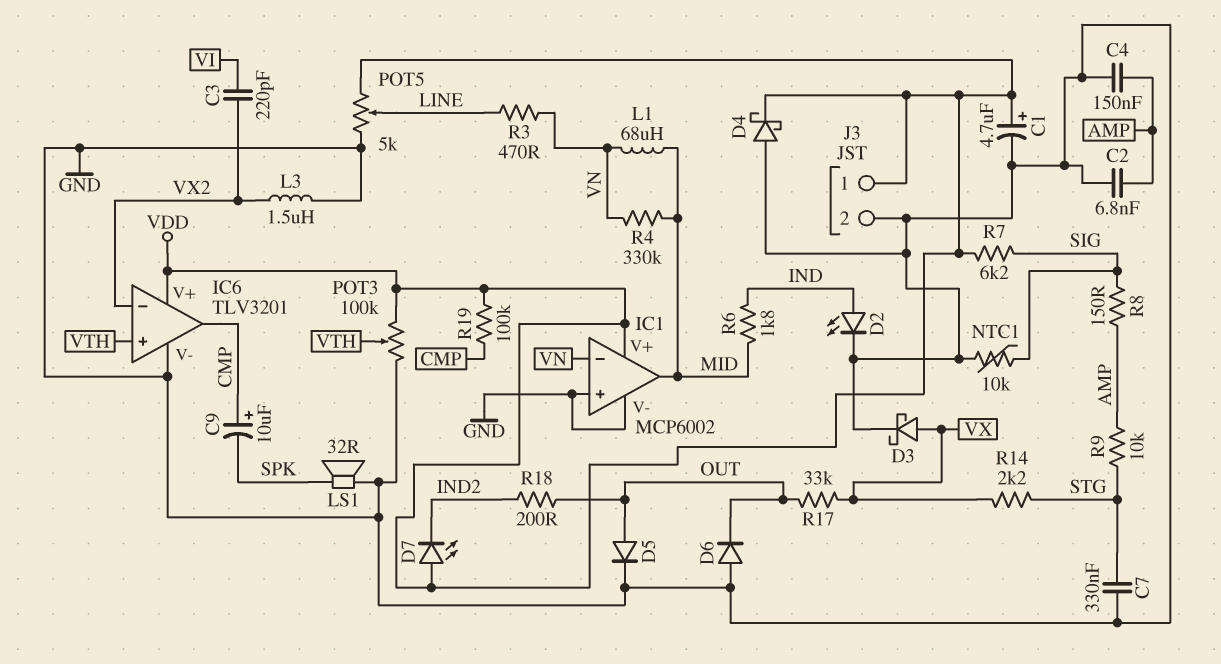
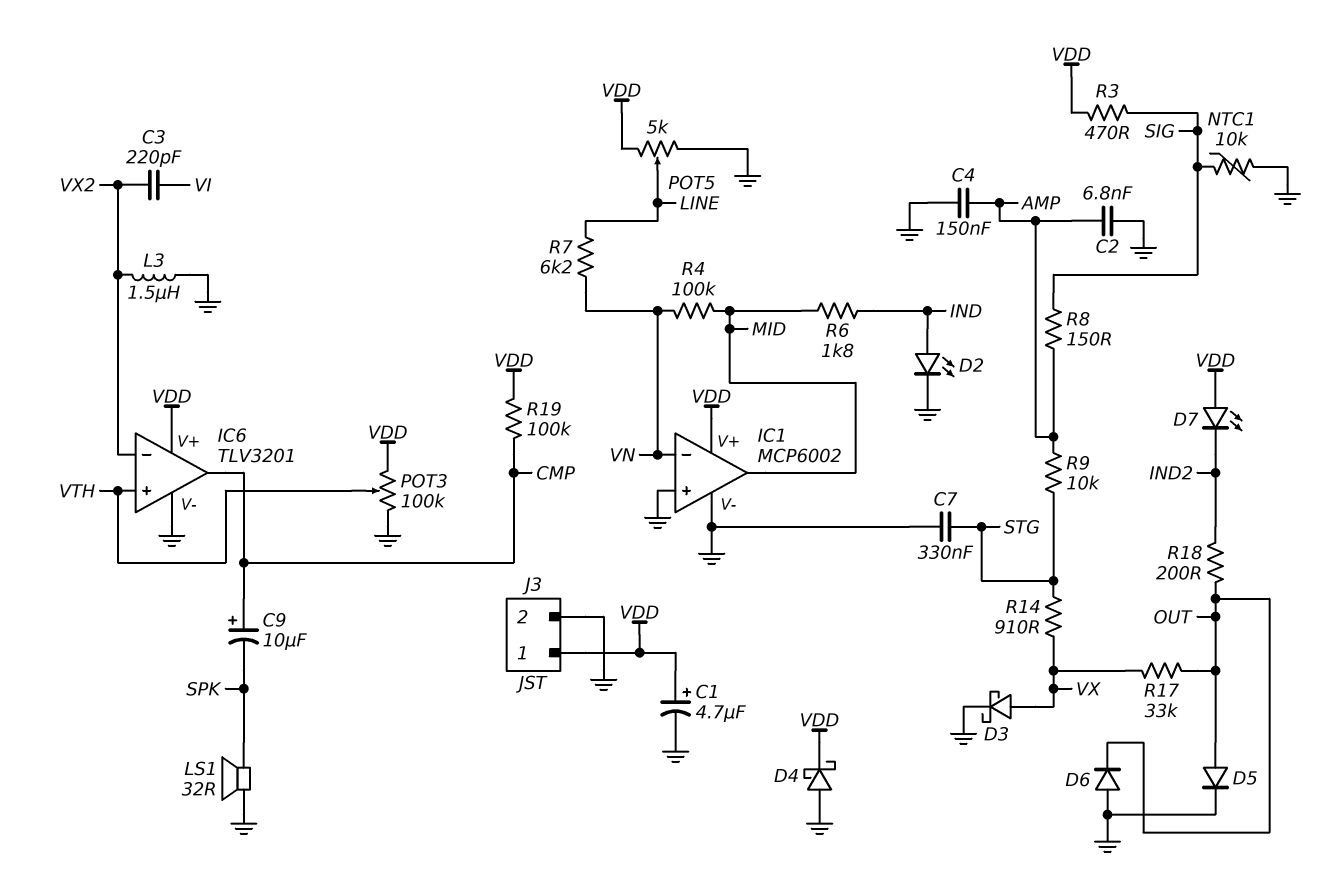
L1: 68uH (MID, VN) -> none
R3: 470 (LINE, VN) -> 470 (SIG, VDD)
R4: 330k (MID, VN) -> 100k (MID, VN)
R7: 6.2k (SIG, VDD) -> 6.2k (LINE, VN)
R14: 2.2k (STG, VX) -> 910 (STG, VX)

